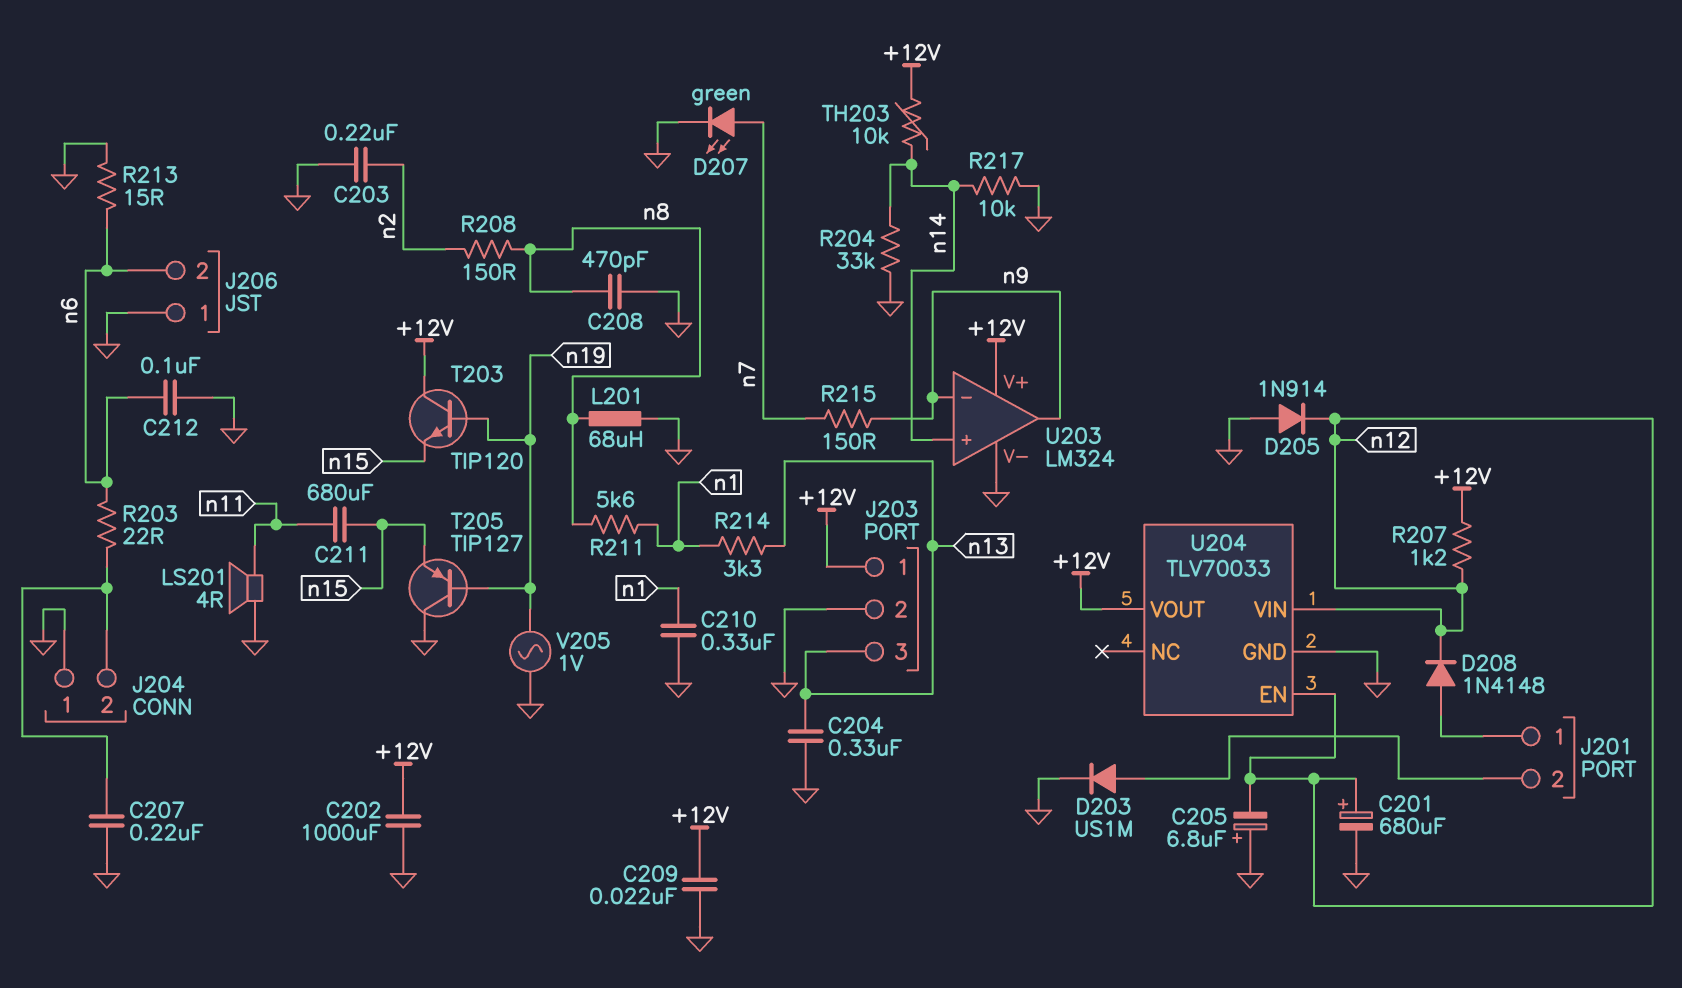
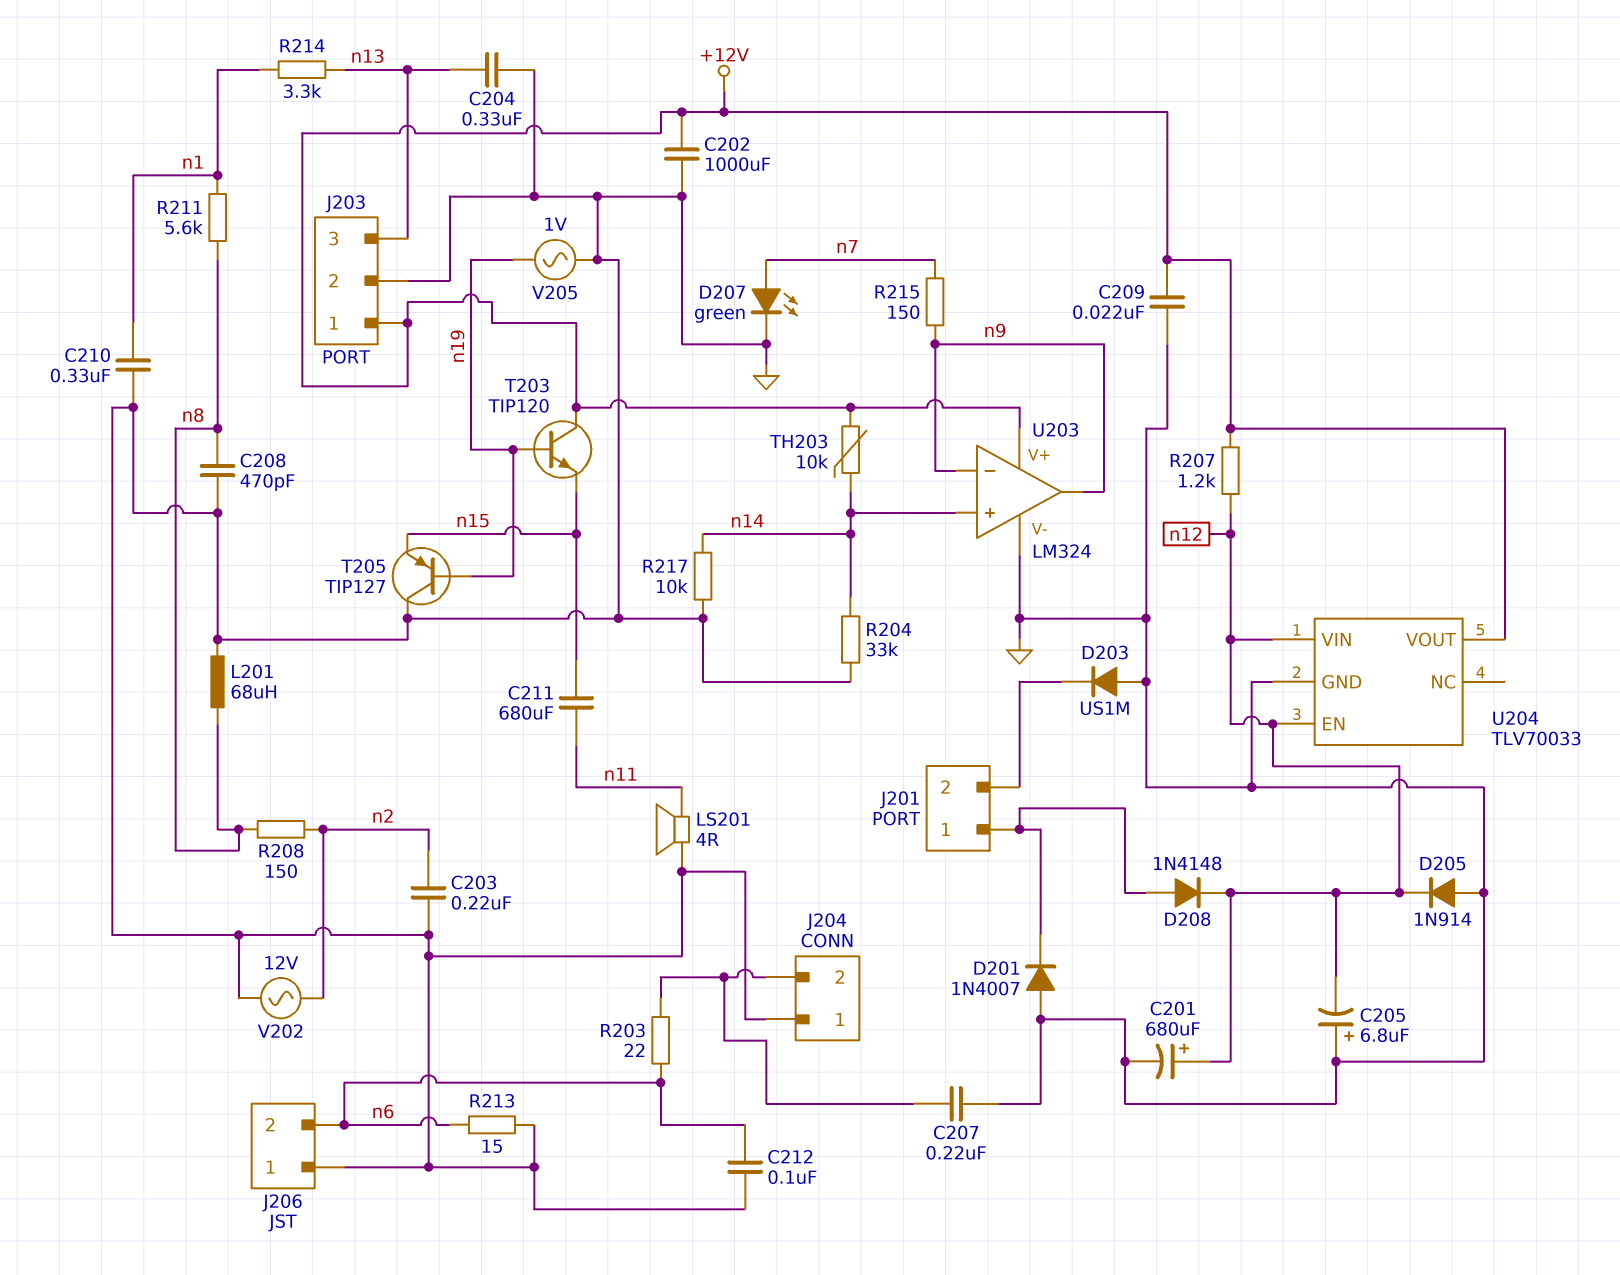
D201: none -> diode 1N4007 (A GND, K J201/1)
D203: diode US1M (A J201/2, K GND) -> diode US1M (A GND, K J201/2)
V202: none -> AC 12V (GND, n2)

